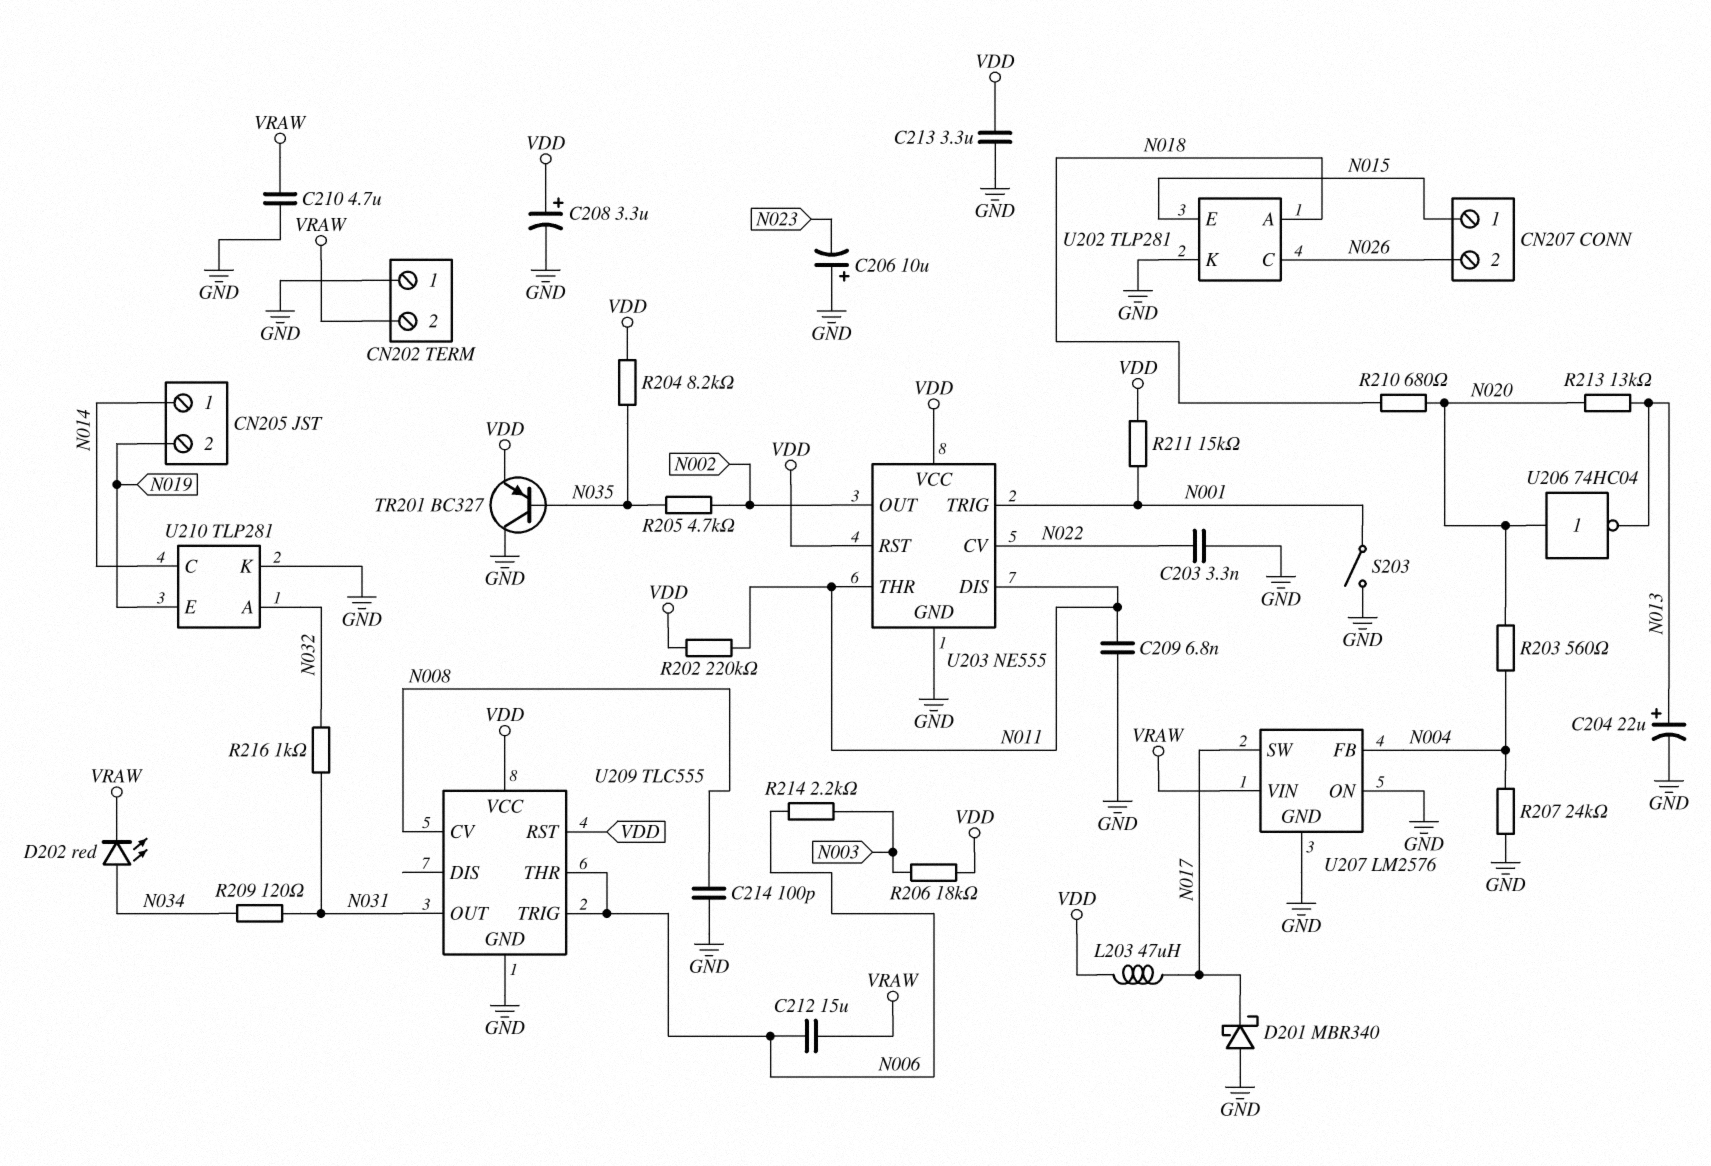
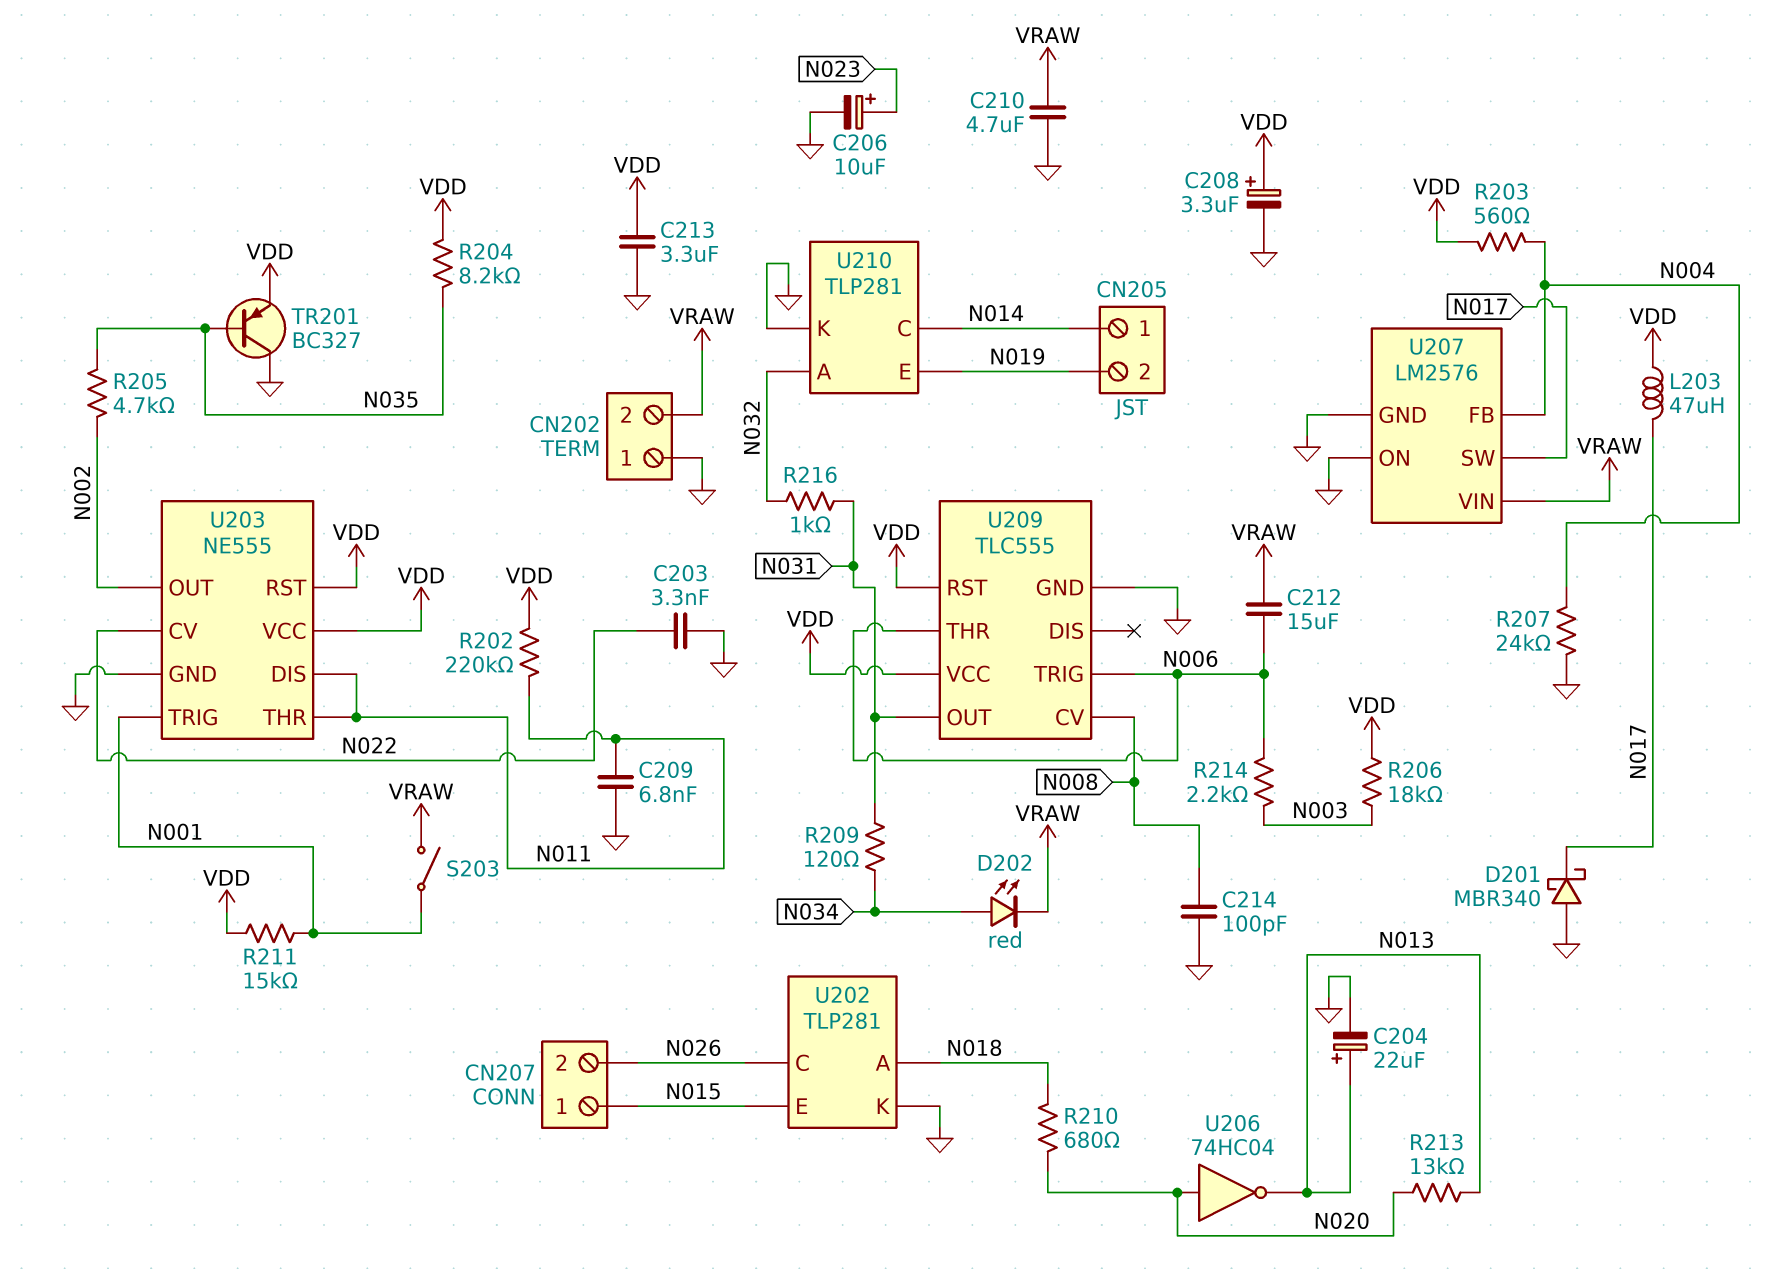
C206: 10uF (plus GND, minus N023) -> 10uF (plus N023, minus GND)
R203: 560 (N004, N020) -> 560 (N004, VDD)
S203: switch (GND, N001) -> switch (N001, VRAW)

